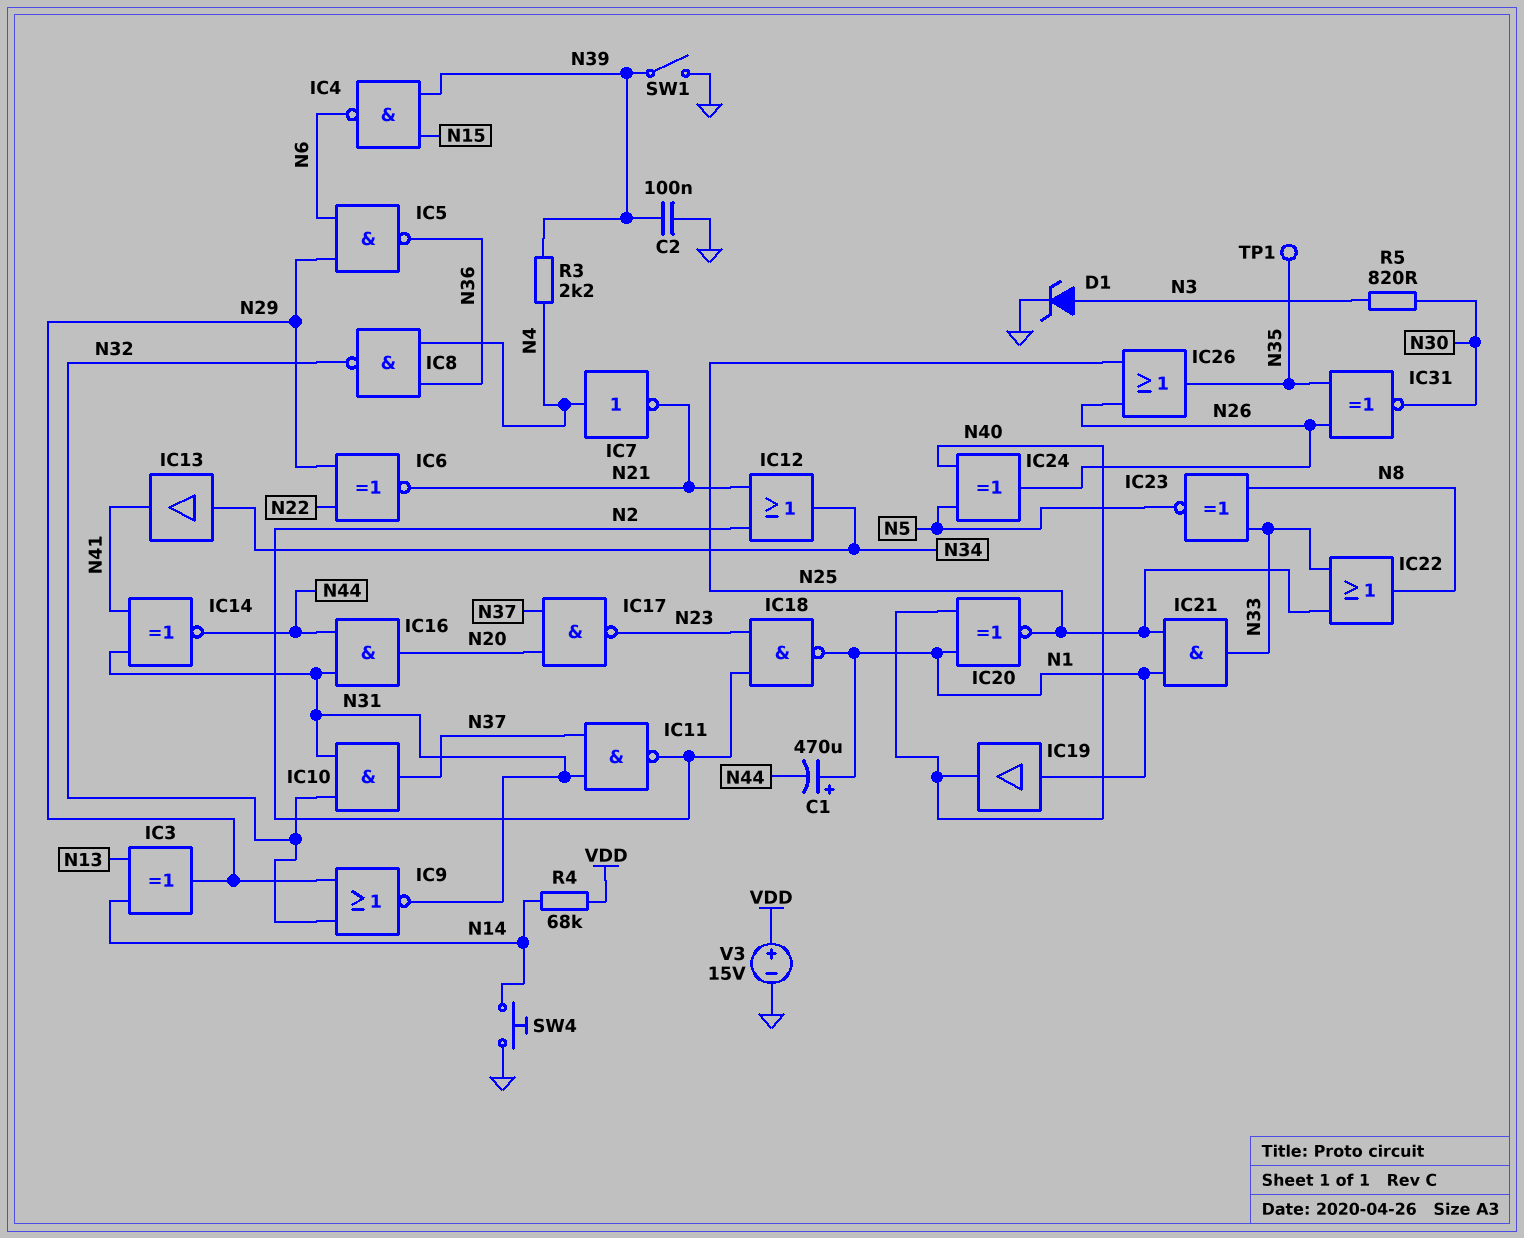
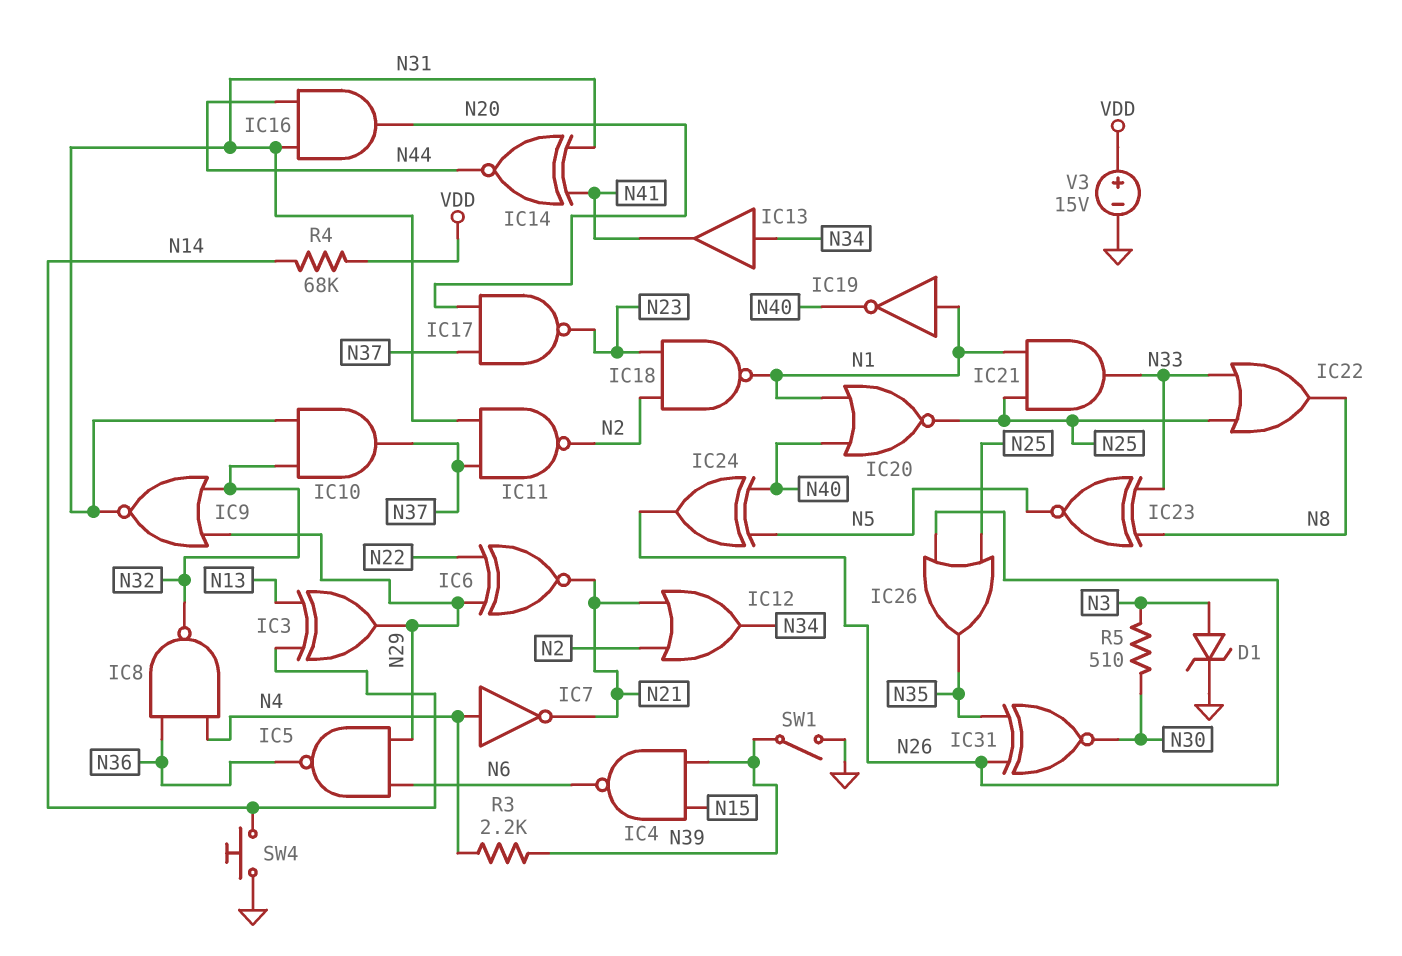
C1: 470uF (plus N1, minus N44) -> none
C2: 100nF (GND, N39) -> none
IC19: buffer (in N1, out N40) -> NOT (in N1, out N40)
IC20: XNOR (in N1, in N40, out N25) -> NOR (in N1, in N40, out N25)
R5: 820 (N3, N30) -> 510 (N3, N30)
TP1: test point (N35) -> none

